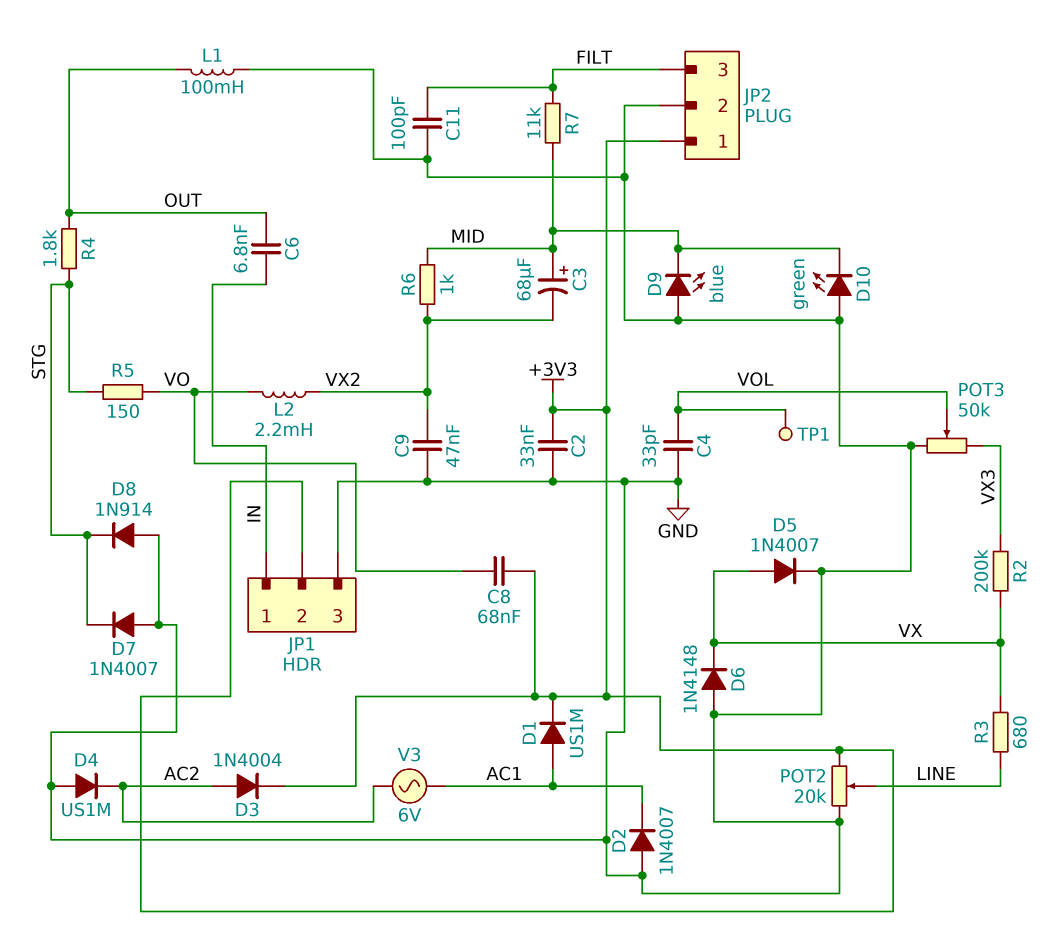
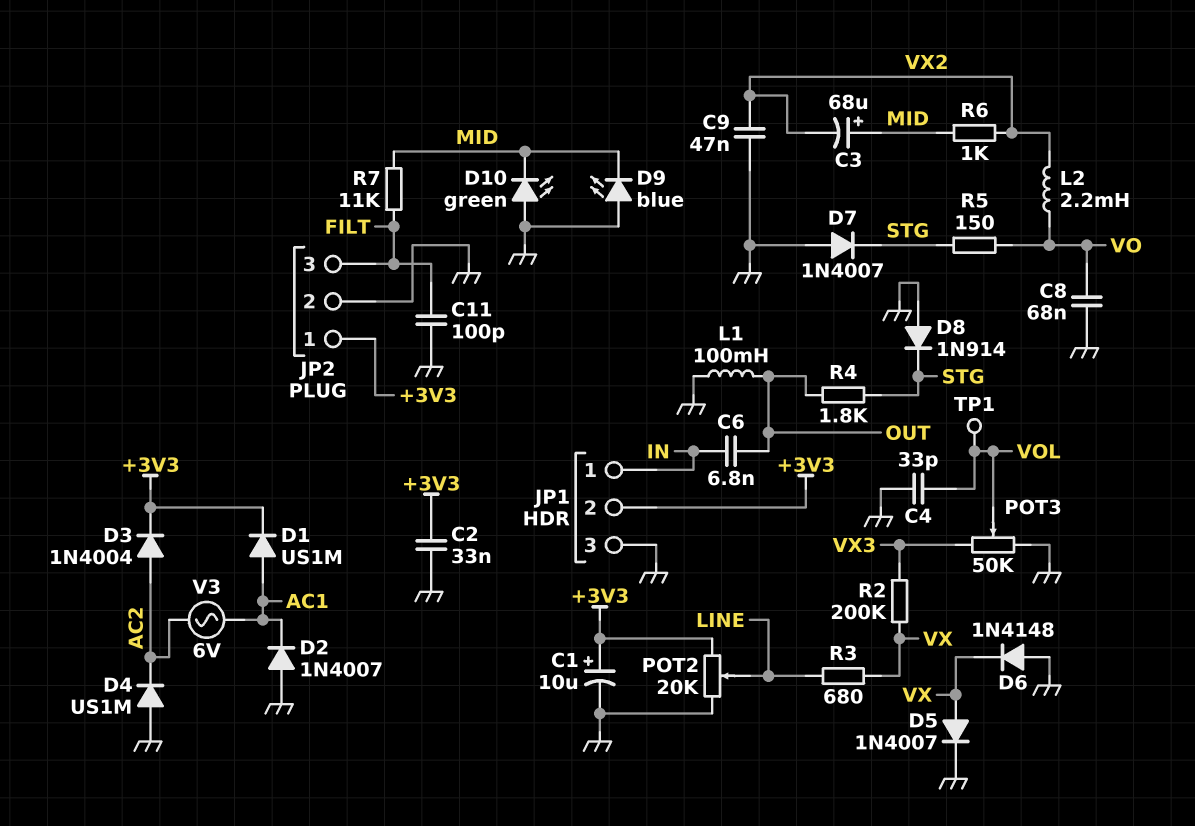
C1: none -> 10uF (plus +3V3, minus GND)
C8: 68nF (+3V3, VO) -> 68nF (GND, VO)

